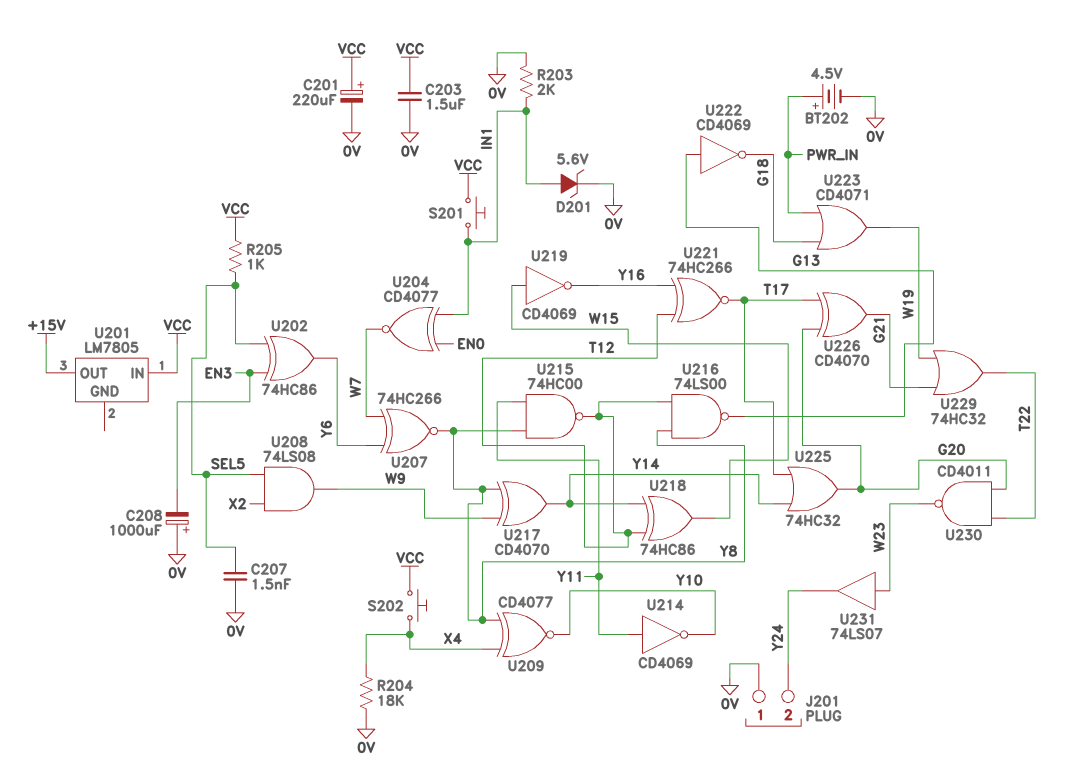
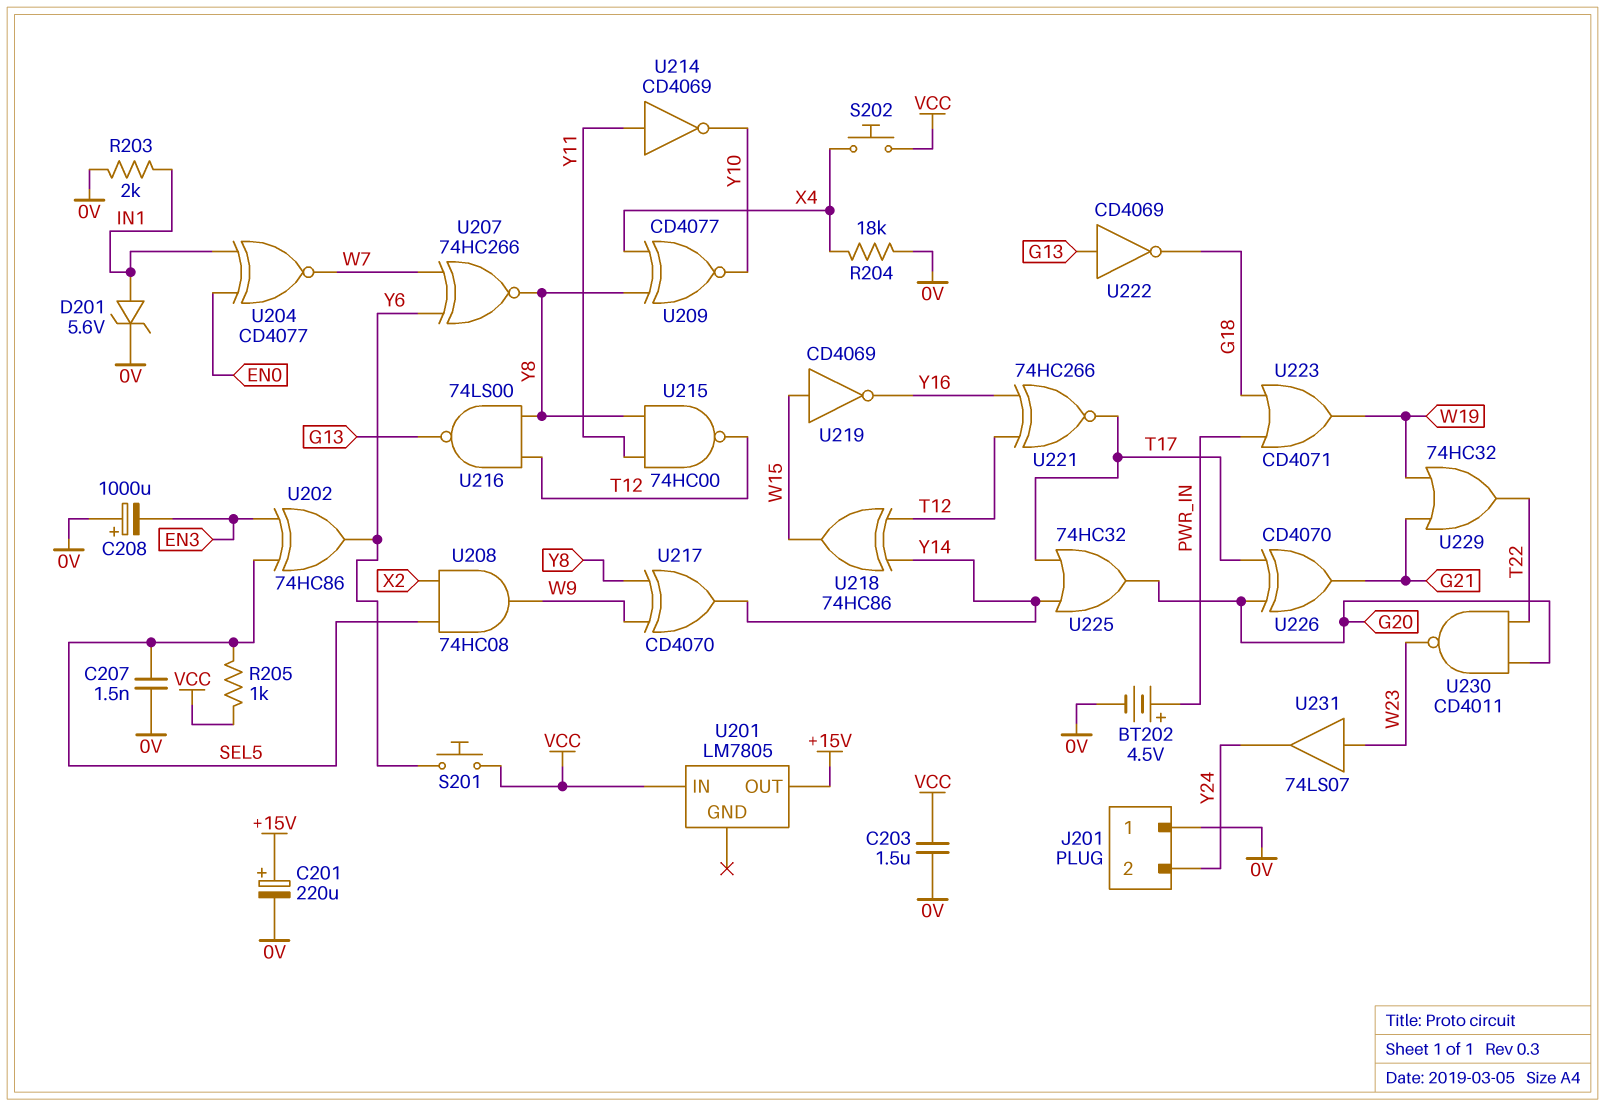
C201: 220uF (plus VCC, minus 0V) -> 220uF (plus +15V, minus 0V)
S201: button (IN1, VCC) -> button (VCC, Y6)
U208: AND 74LS08 (in SEL5, in X2, out W9) -> AND 74HC08 (in SEL5, in X2, out W9)

